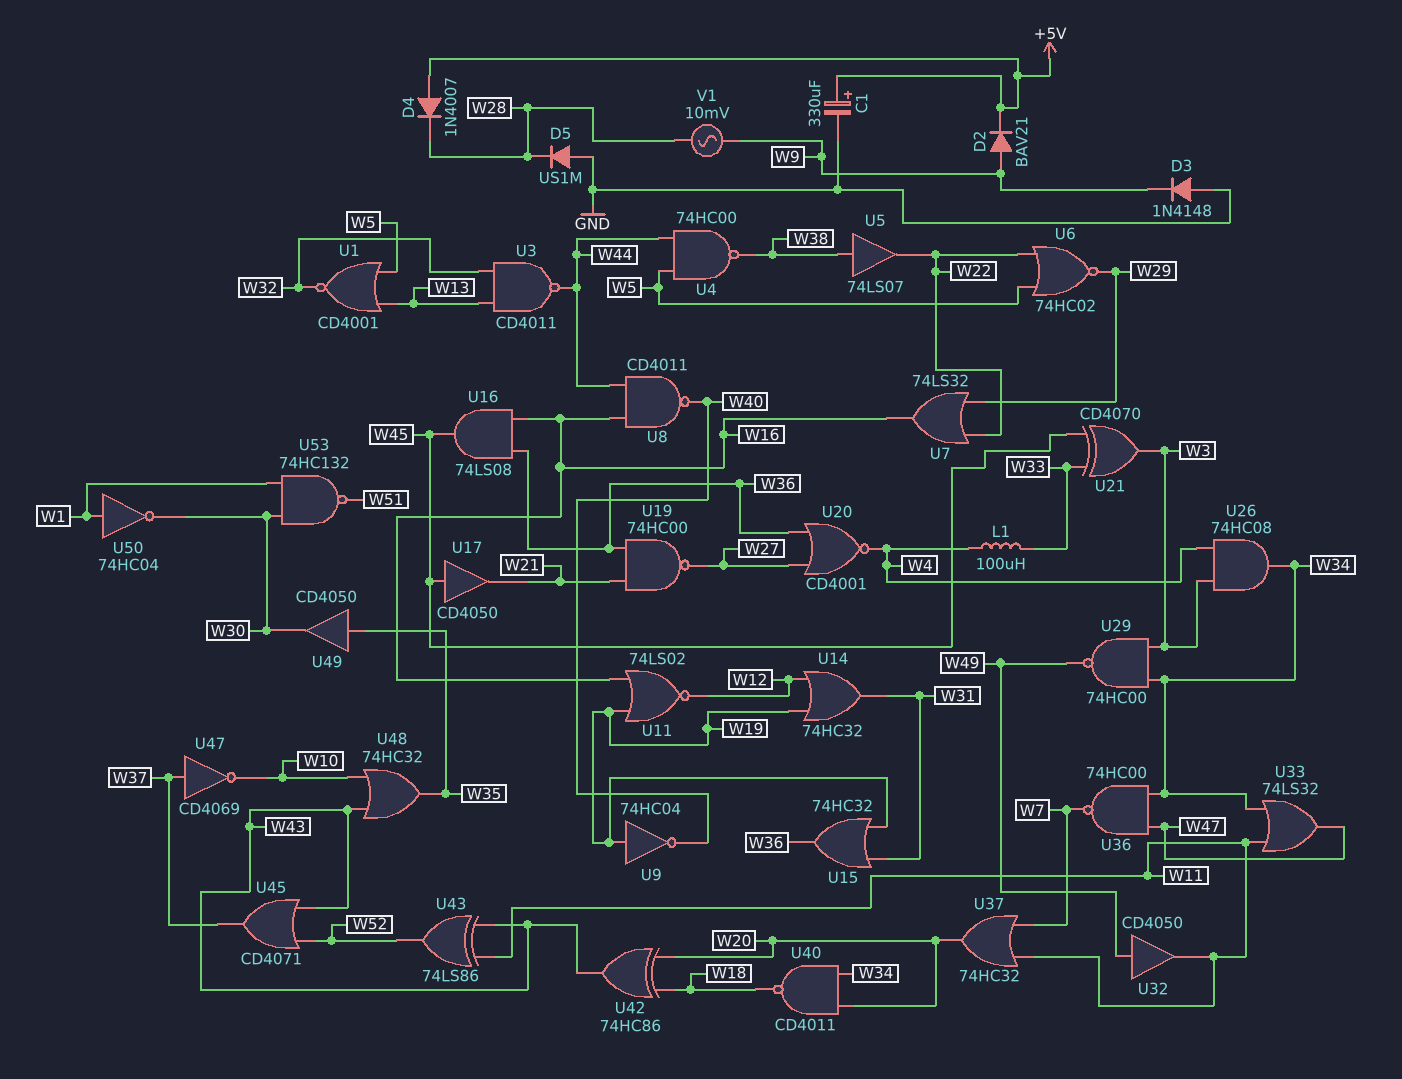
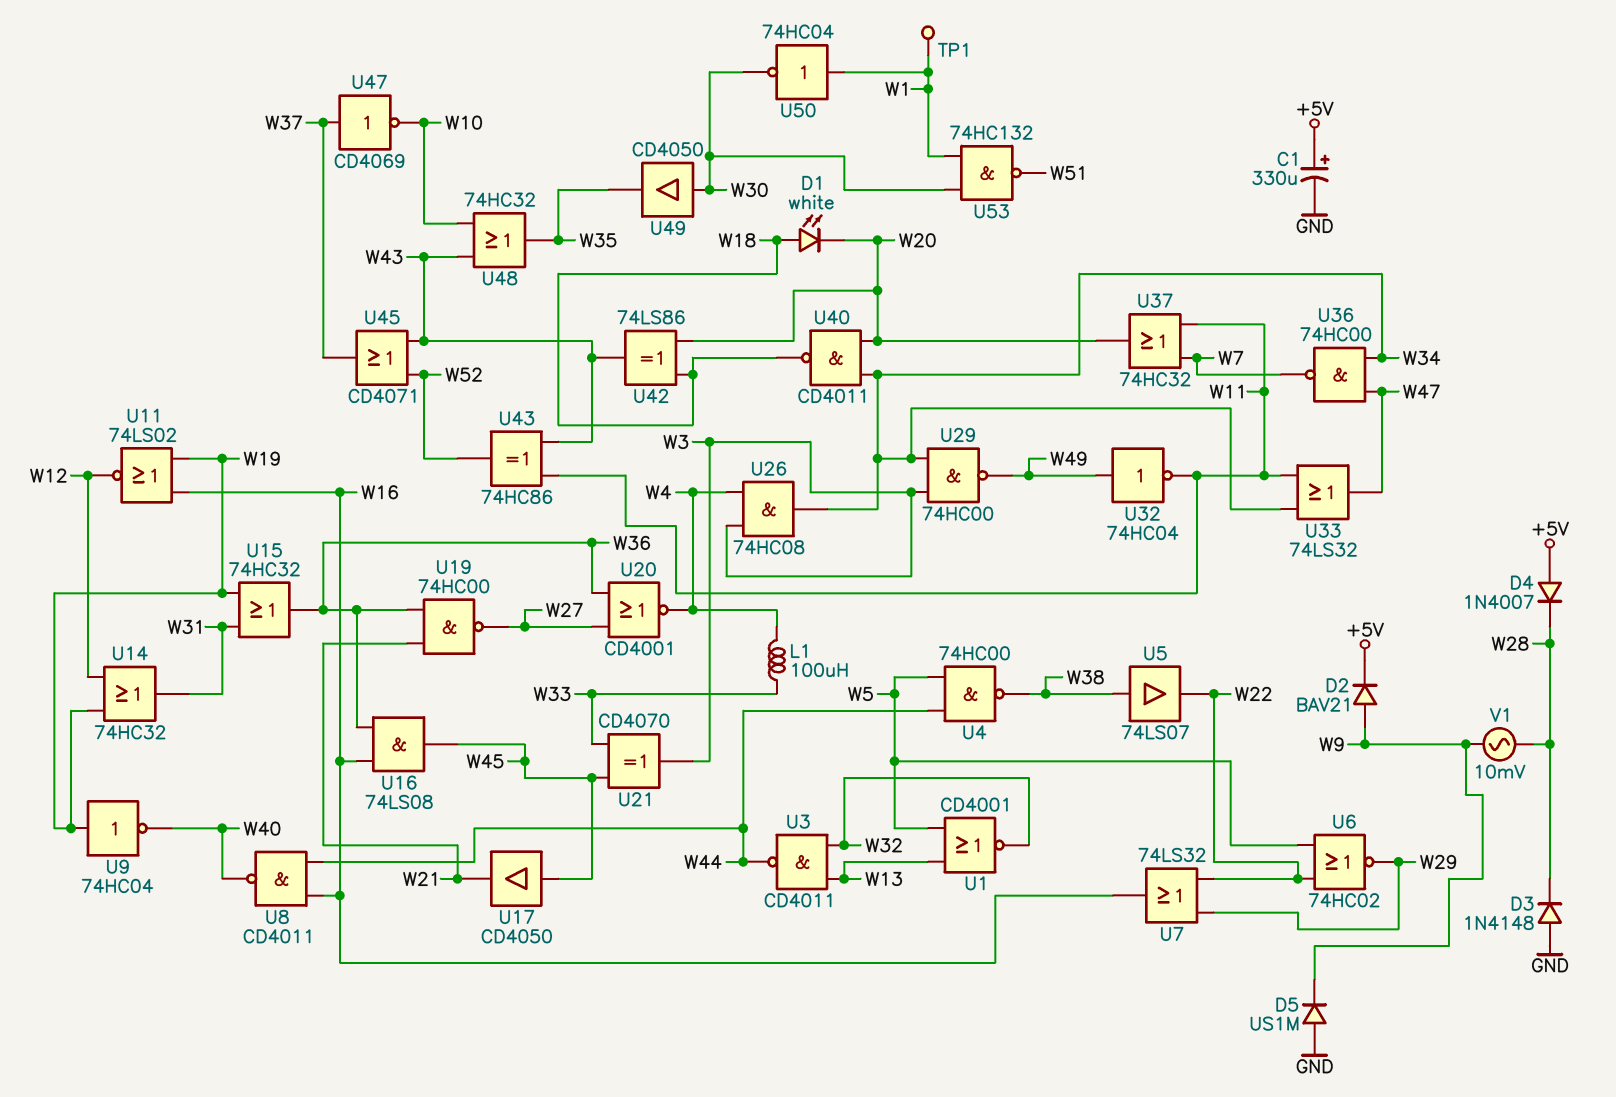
D1: none -> LED white (A W18, K W20)
D3: diode 1N4148 (A GND, K W9) -> diode 1N4148 (A GND, K W28)
D5: diode US1M (A GND, K W28) -> diode US1M (A GND, K W9)
TP1: none -> test point (W1)
U32: buffer CD4050 (in W49, out W11) -> NOT 74HC04 (in W49, out W11)
U42: XOR 74HC86 (in W18, in W20, out W43) -> XOR 74LS86 (in W18, in W20, out W43)
U43: XOR 74LS86 (in W11, in W43, out W52) -> XOR 74HC86 (in W11, in W43, out W52)
U49: buffer CD4050 (in W35, out W30) -> buffer CD4050 (in W30, out W35)

